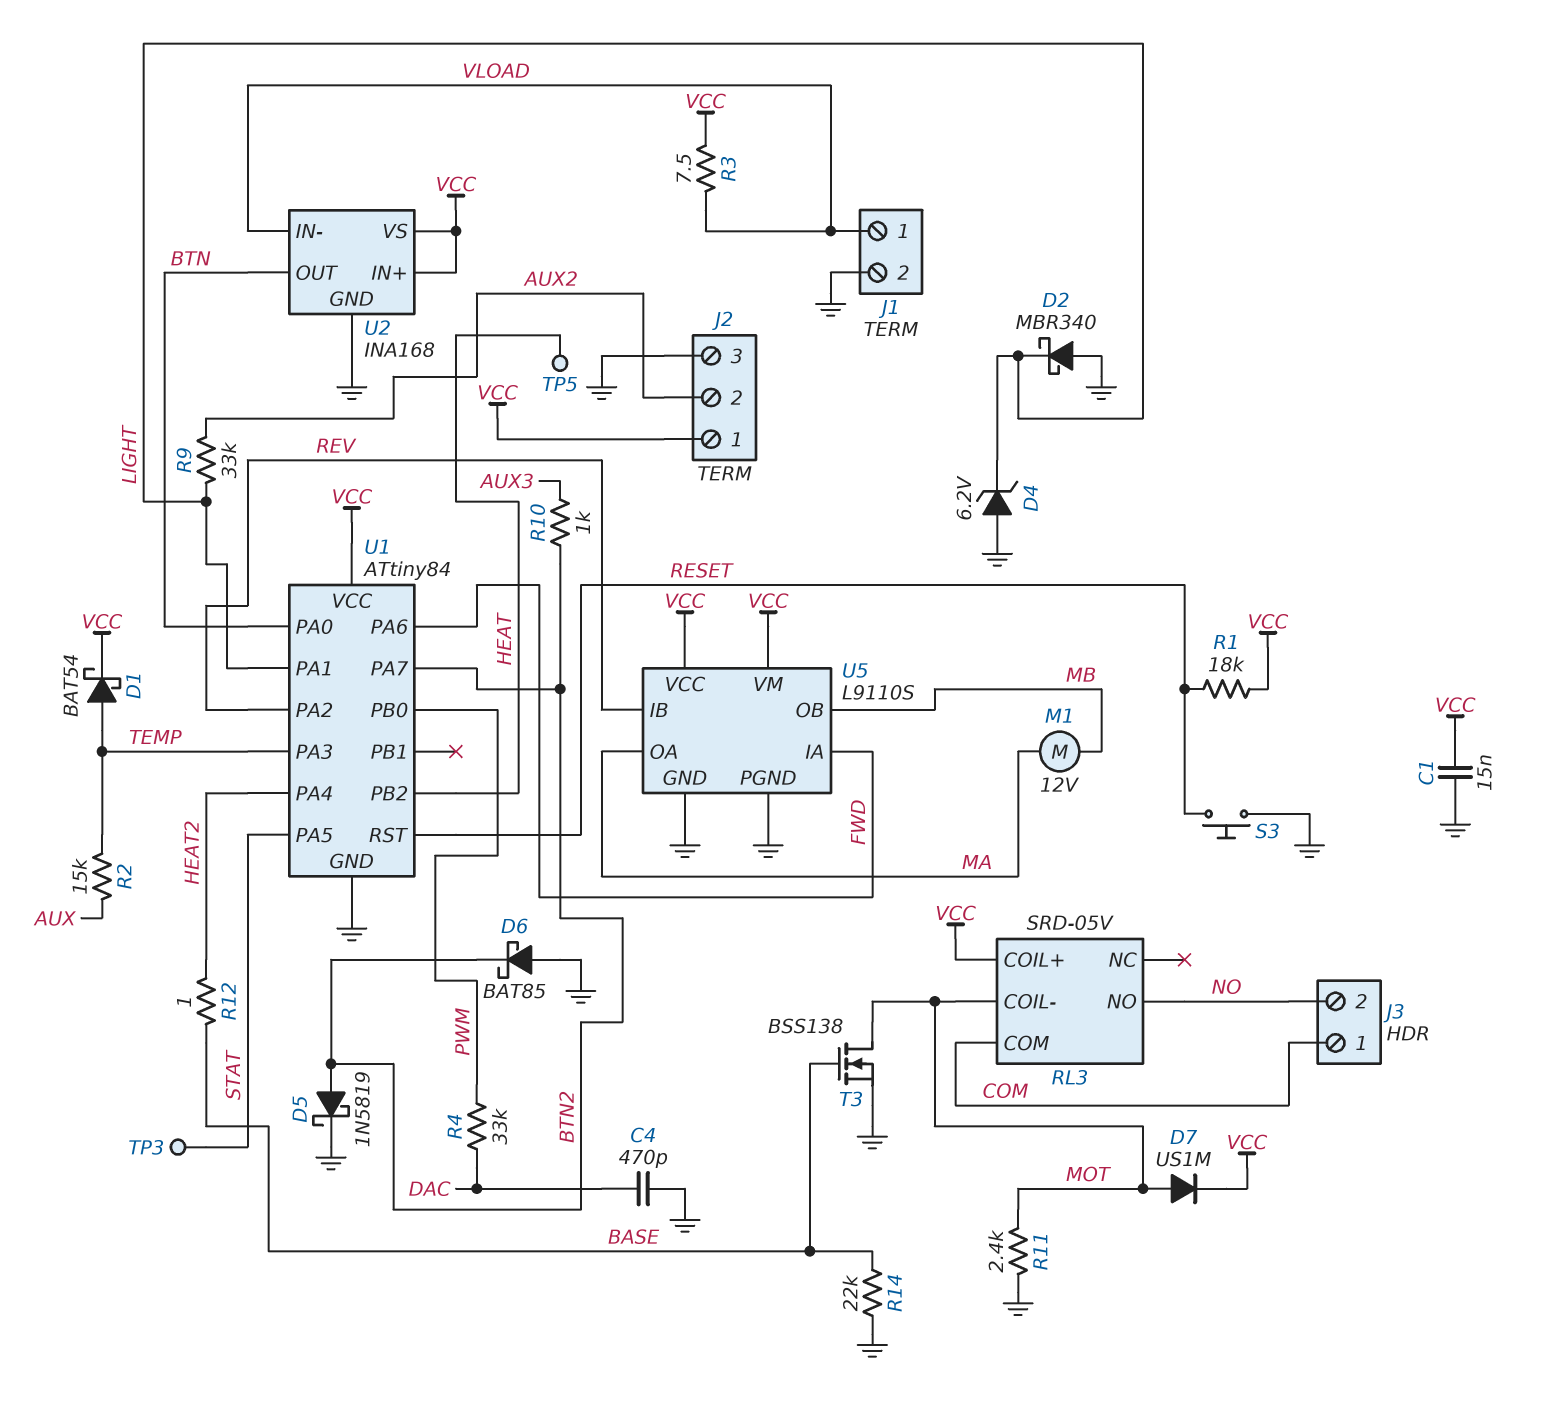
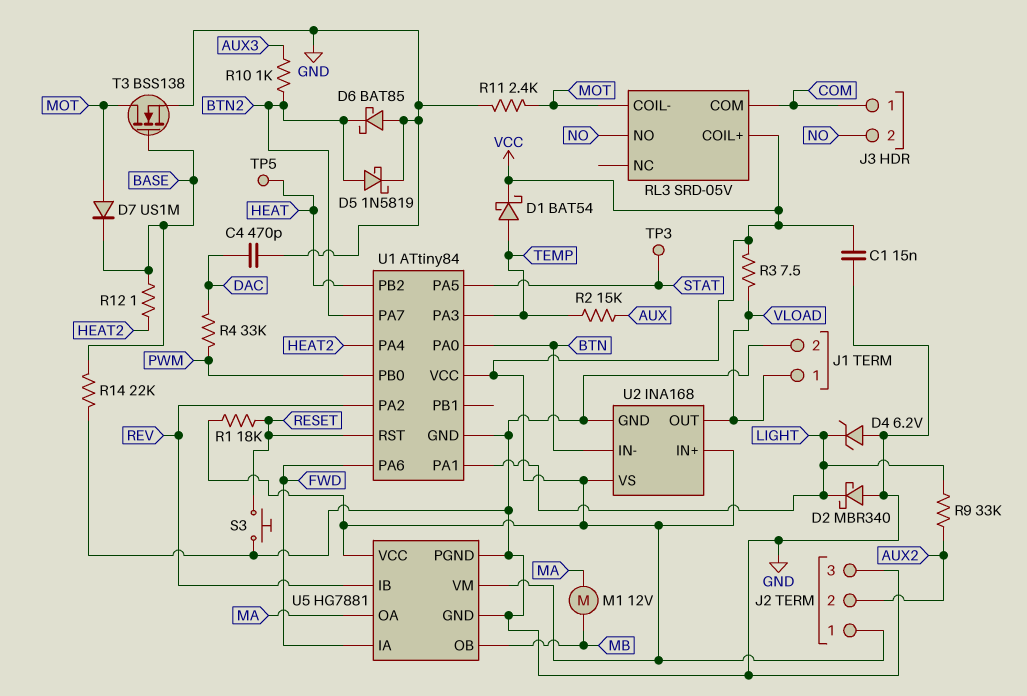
D7: diode US1M (A MOT, K VCC) -> diode US1M (A MOT, K BASE)
U2 pin IN-: VLOAD -> BTN
U2 pin OUT: BTN -> VLOAD
U5: L9110S -> HG7881

